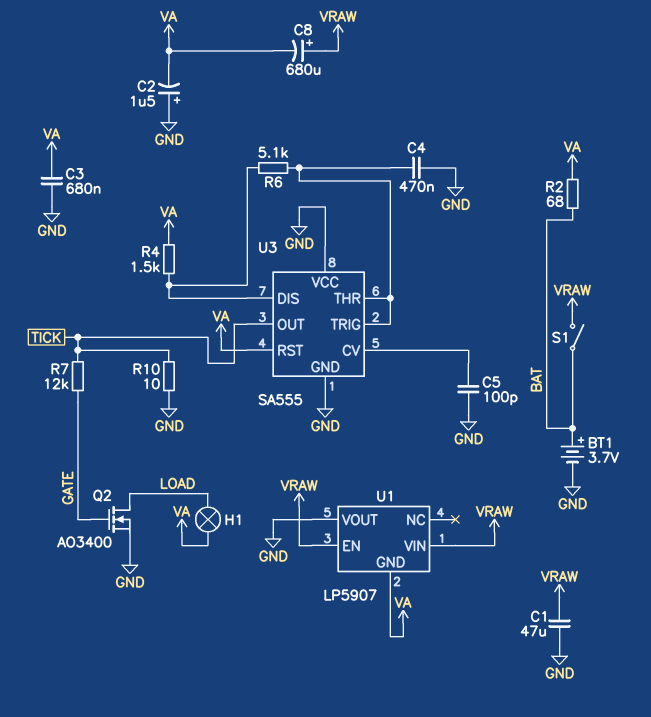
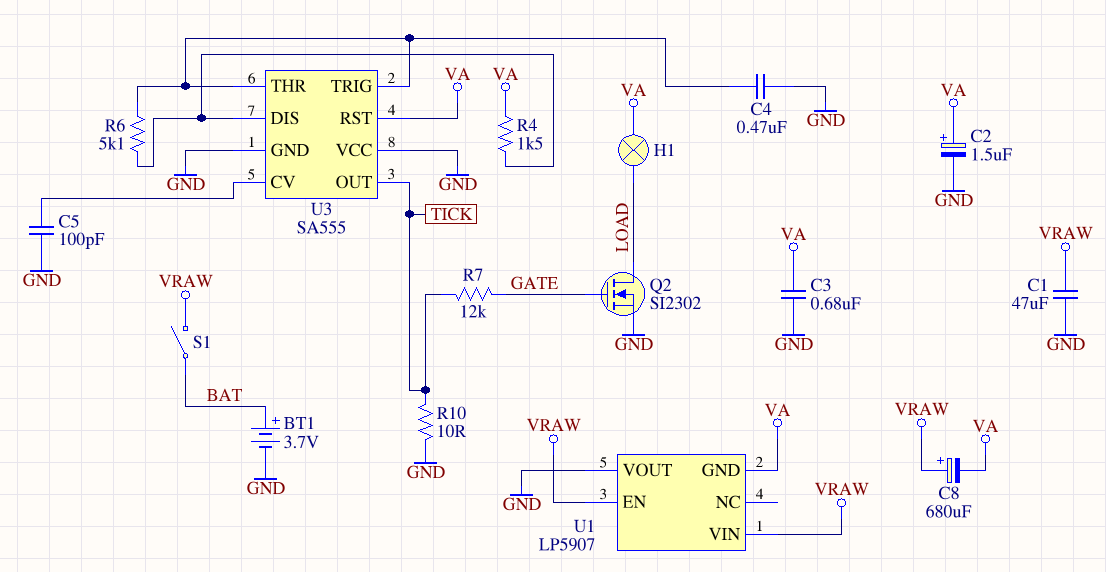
C2: 1.5uF (plus GND, minus VA) -> 1.5uF (plus VA, minus GND)
Q2: NMOS AO3400 (G GATE, D LOAD, S GND) -> NMOS SI2302 (G GATE, D LOAD, S GND)
R2: 68 (BAT, VA) -> none

